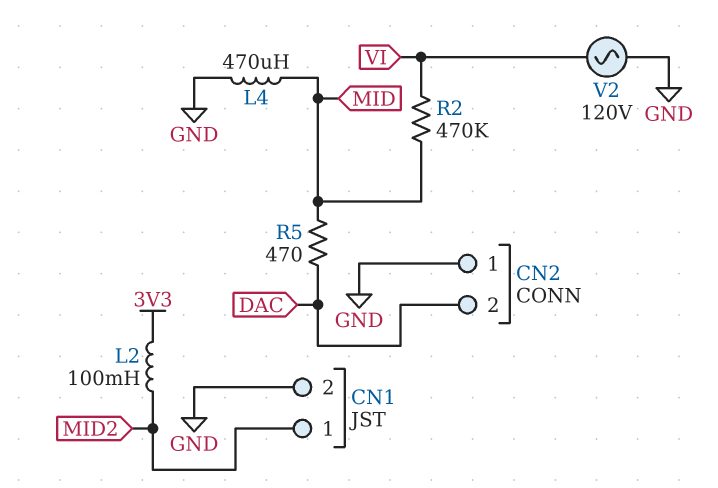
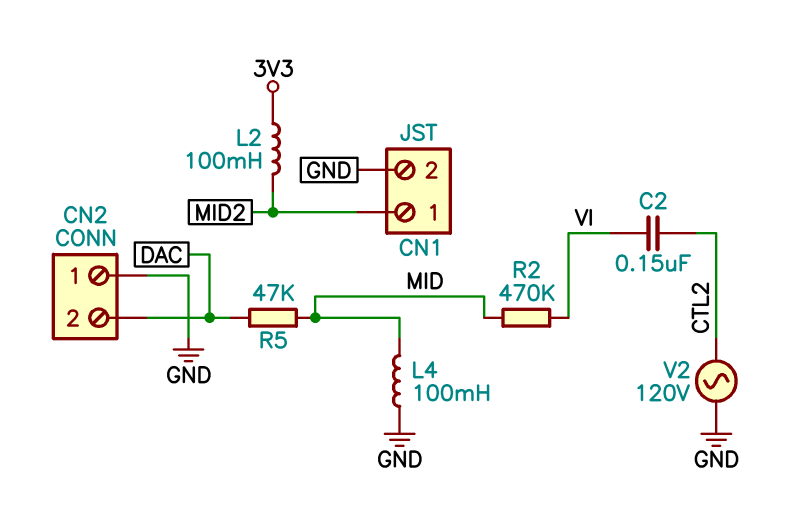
C2: none -> 150nF (CTL2, VI)
L4: 470uH (GND, MID) -> 100mH (GND, MID)
R5: 470 (DAC, MID) -> 47k (DAC, MID)
V2: AC 120V (GND, VI) -> AC 120V (CTL2, GND)

